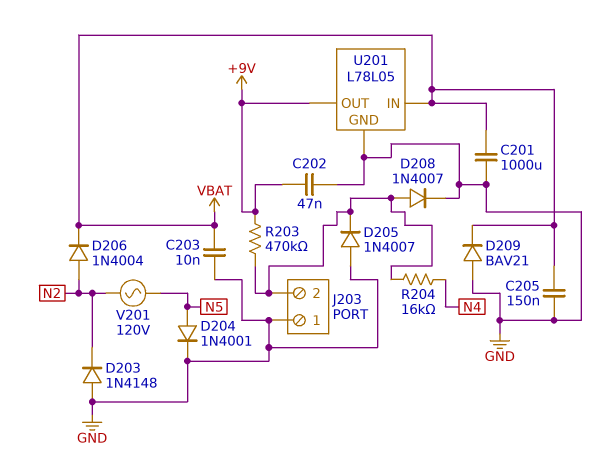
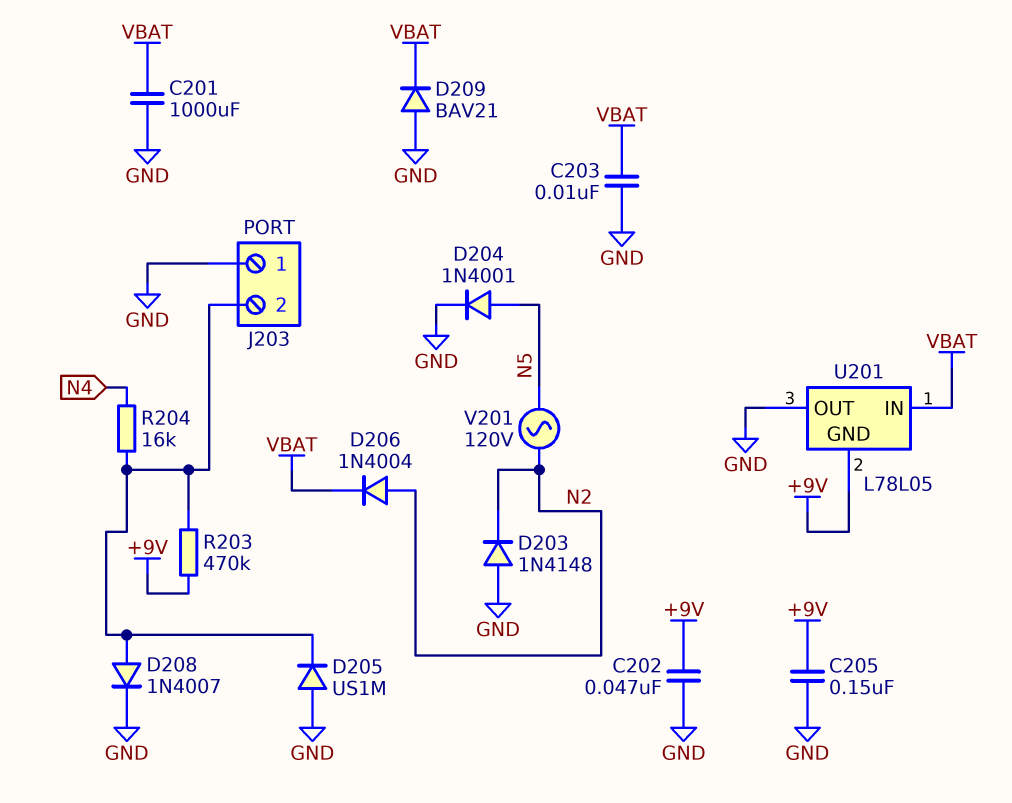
C205: 150nF (GND, VBAT) -> 150nF (+9V, GND)
D205: diode 1N4007 (A GND, K J203/2) -> diode US1M (A GND, K J203/2)
U201 pin GND: GND -> +9V
U201 pin OUT: +9V -> GND

